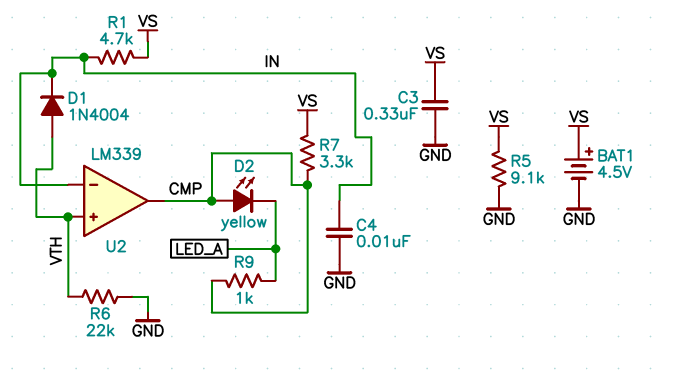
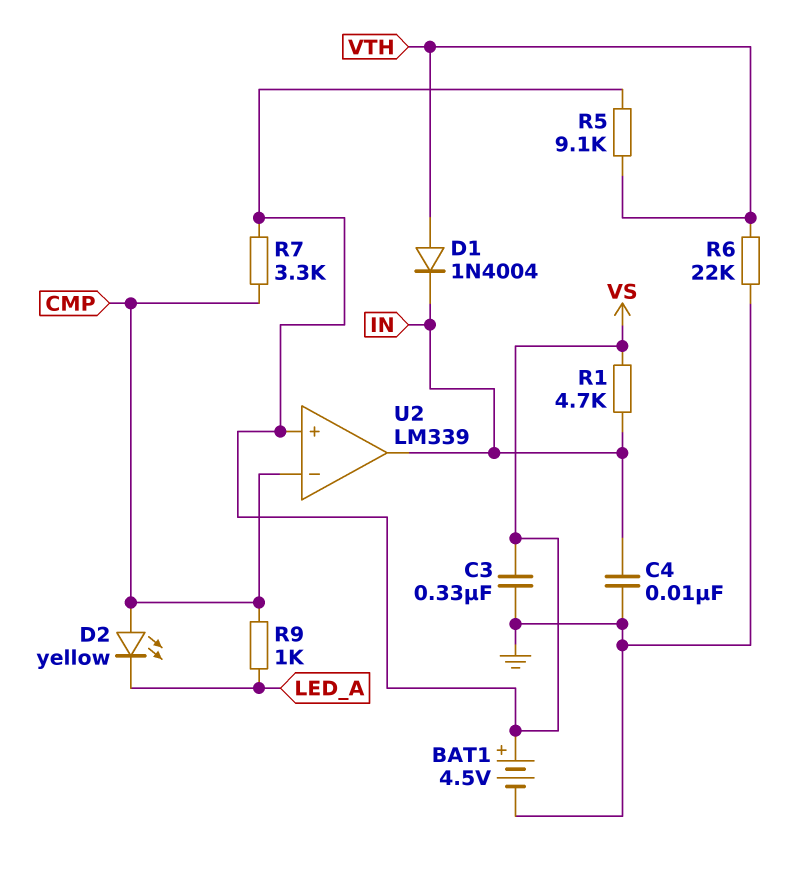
R5: 9.1k (GND, VS) -> 9.1k (VS, VTH)
U2 pin in+: VTH -> VS
U2 pin in-: IN -> CMP
U2 pin out: CMP -> IN

